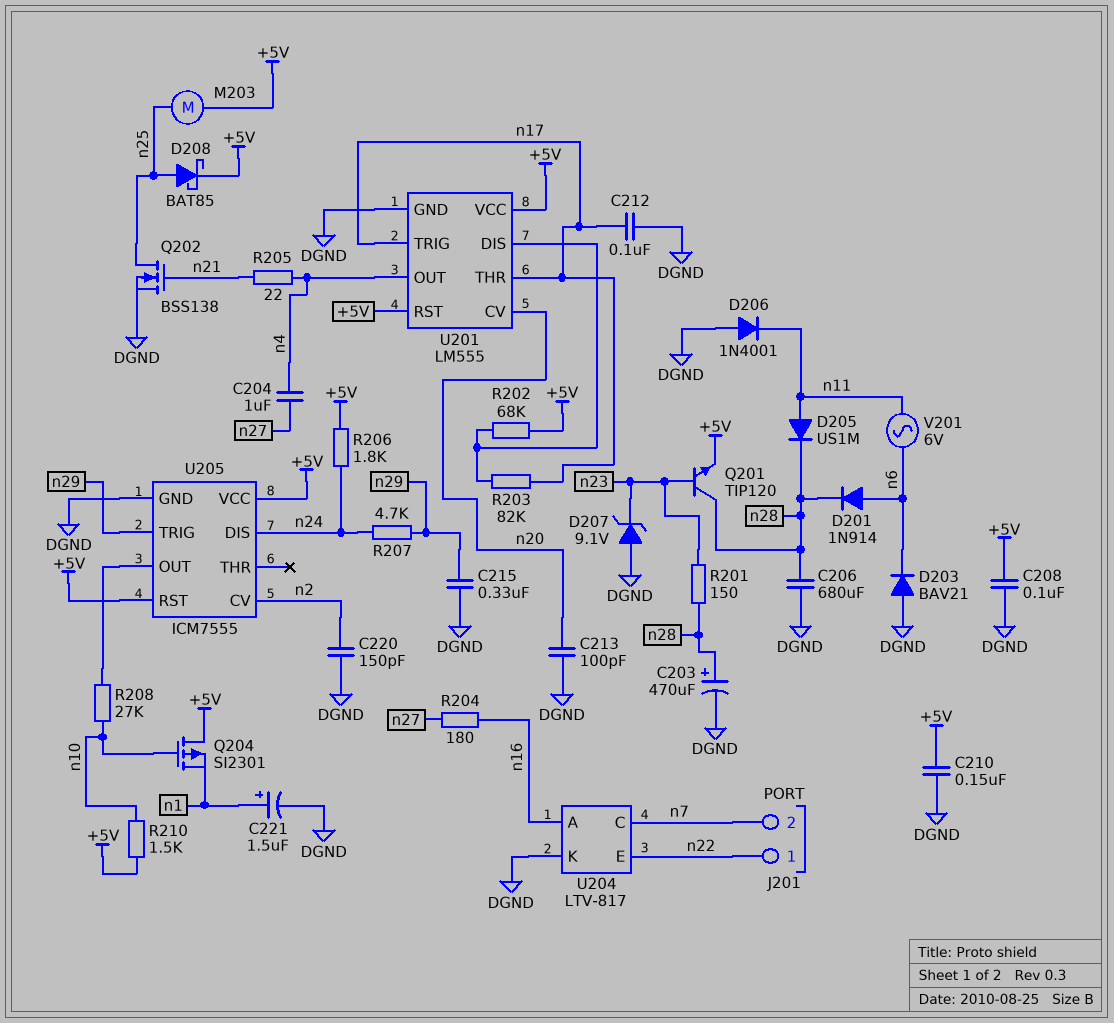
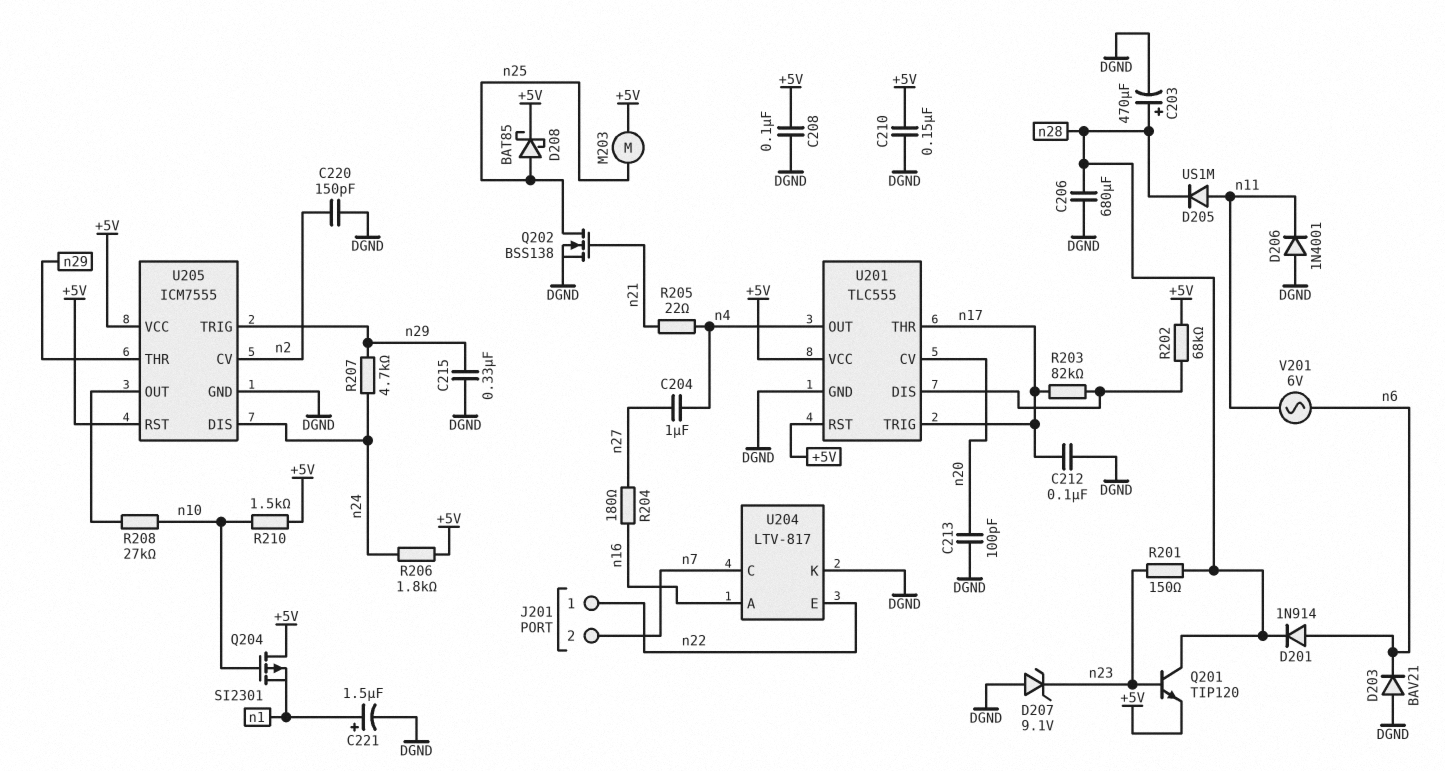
U201: LM555 -> TLC555
U205 pin THR: none -> n29

